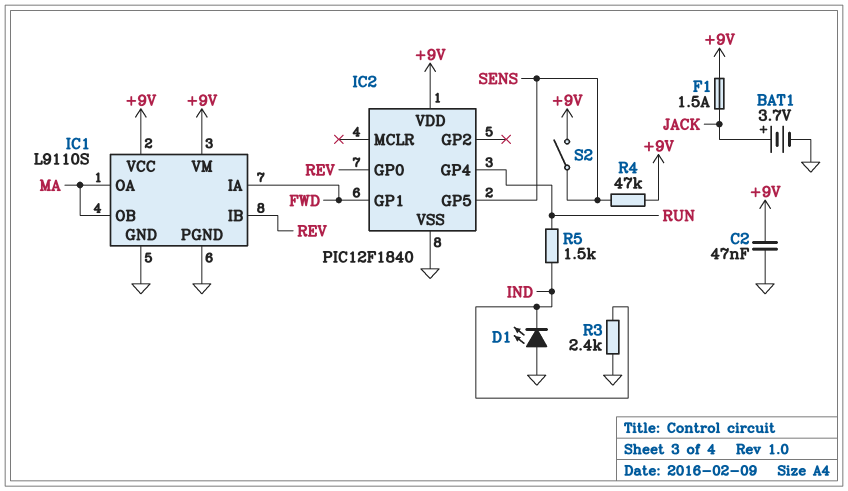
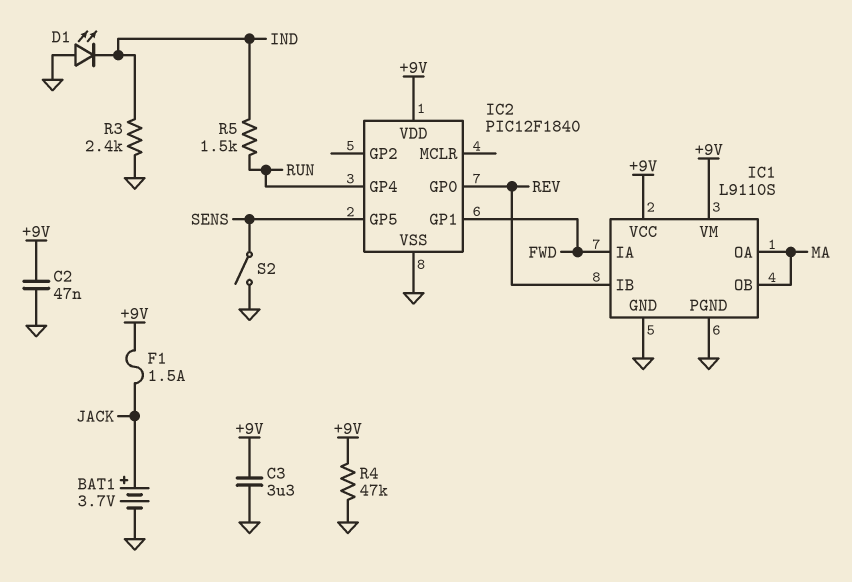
C3: none -> 3.3uF (+9V, GND)
R4: 47k (+9V, SENS) -> 47k (+9V, GND)
S2: switch (+9V, SENS) -> switch (GND, SENS)

